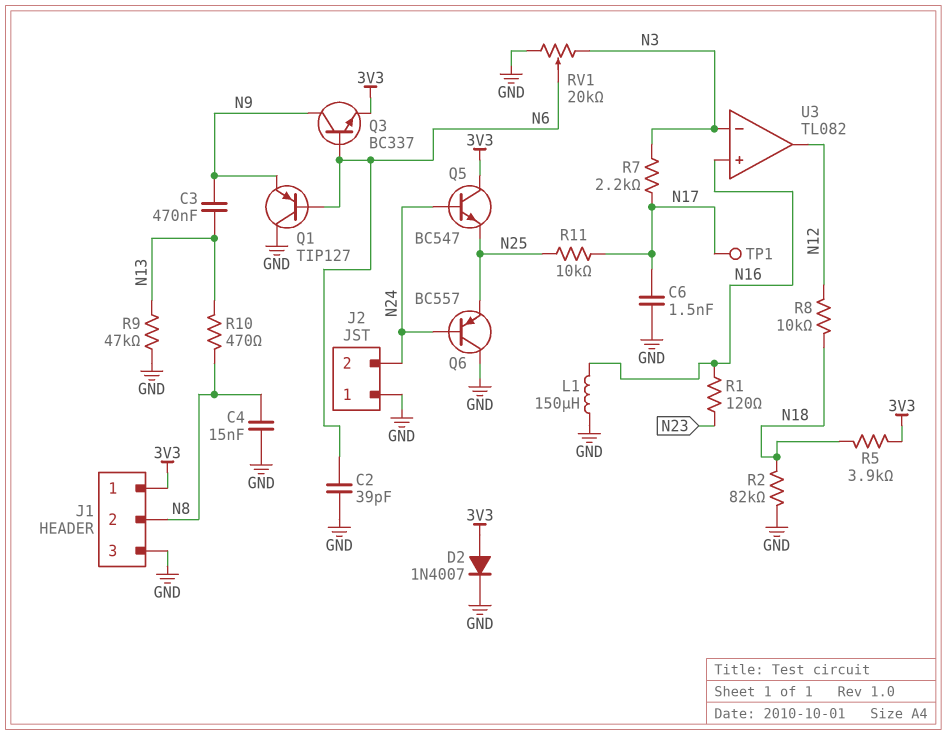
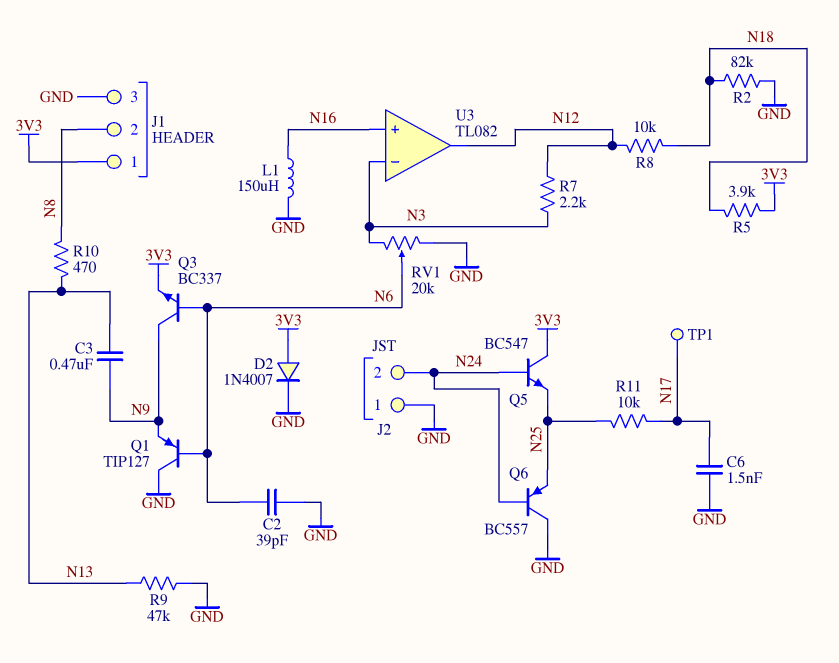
C4: 15nF (GND, N8) -> none
R1: 120 (N16, N23) -> none
R7: 2.2k (N3, N17) -> 2.2k (N3, N12)

